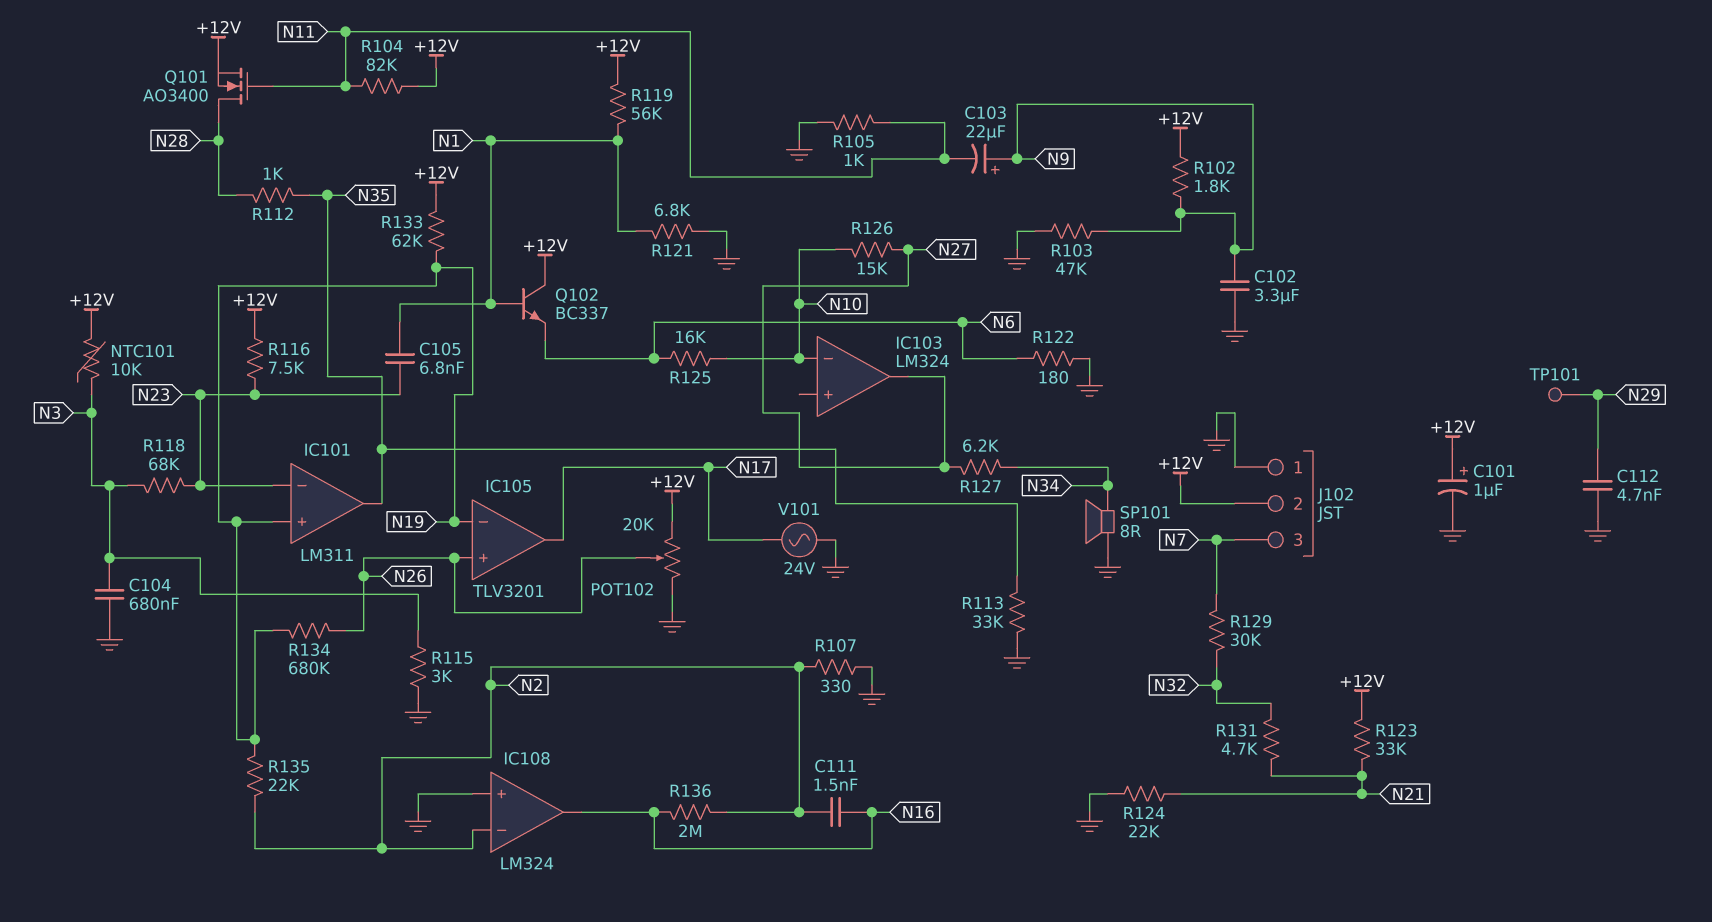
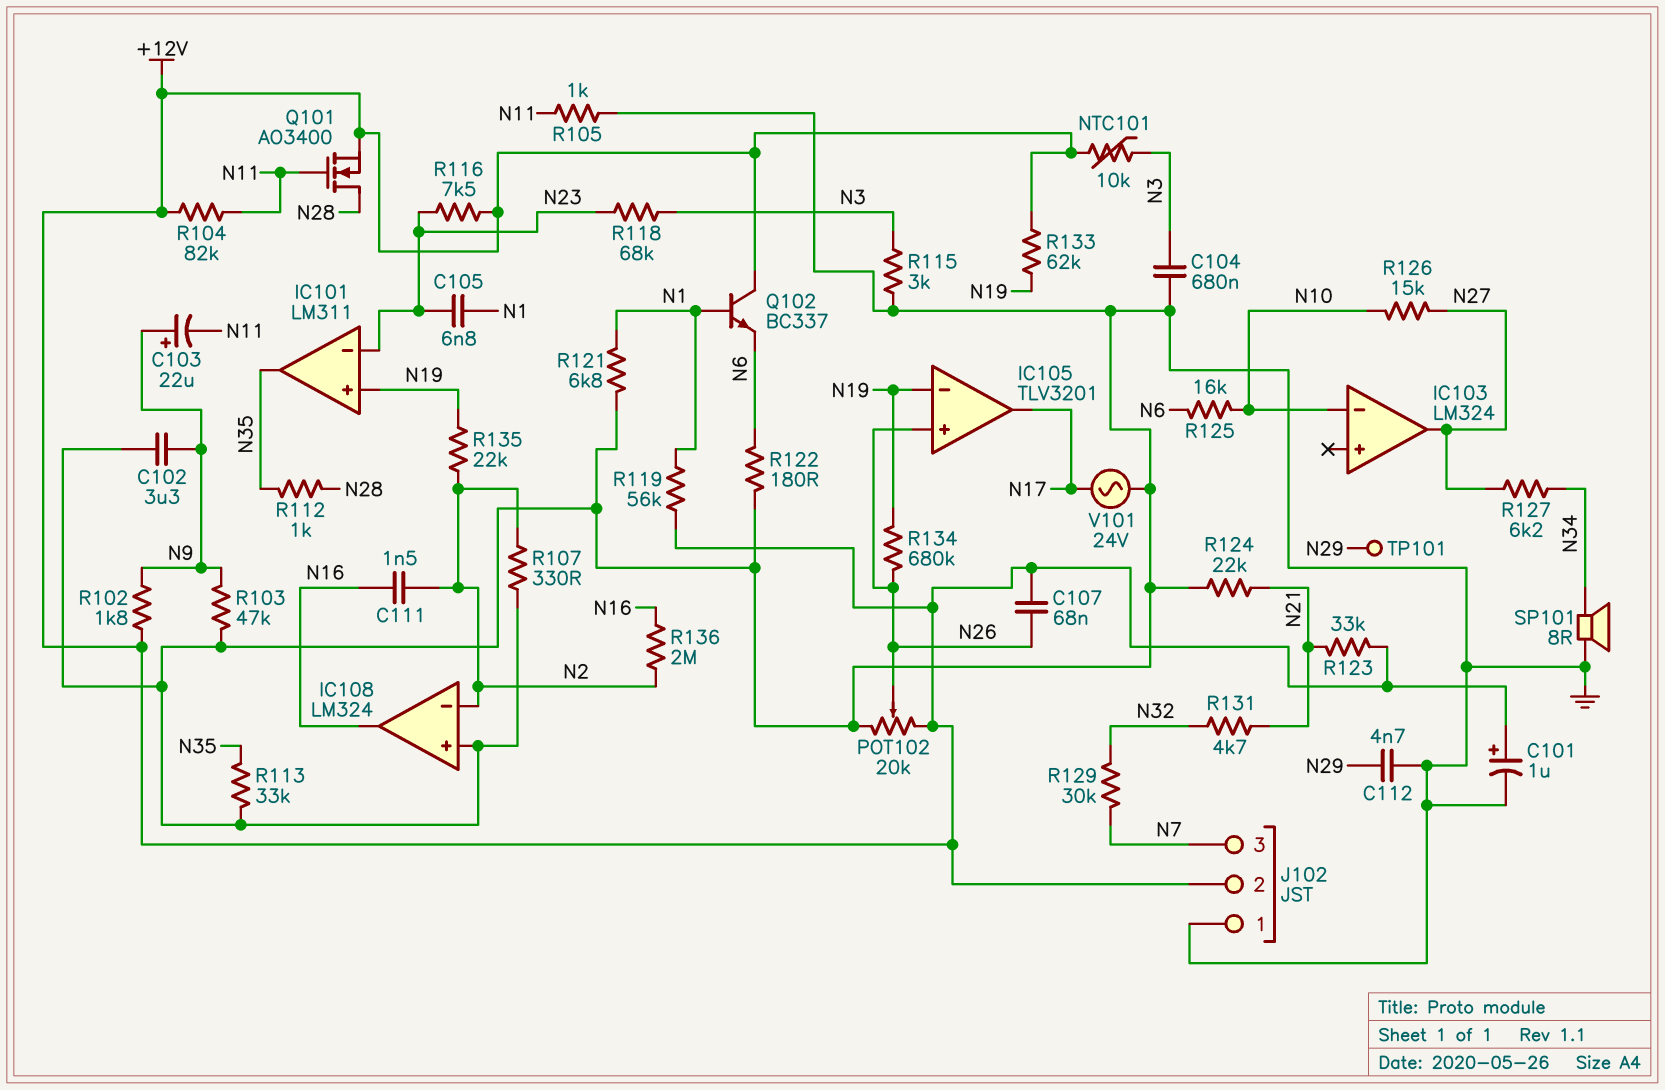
C107: none -> 68nF (+12V, N26)

